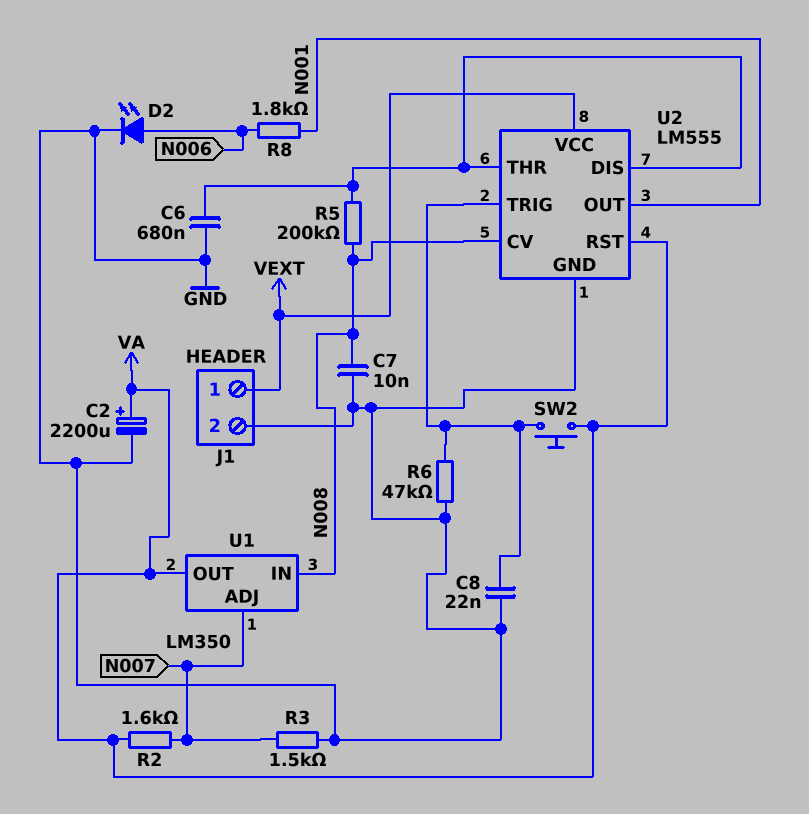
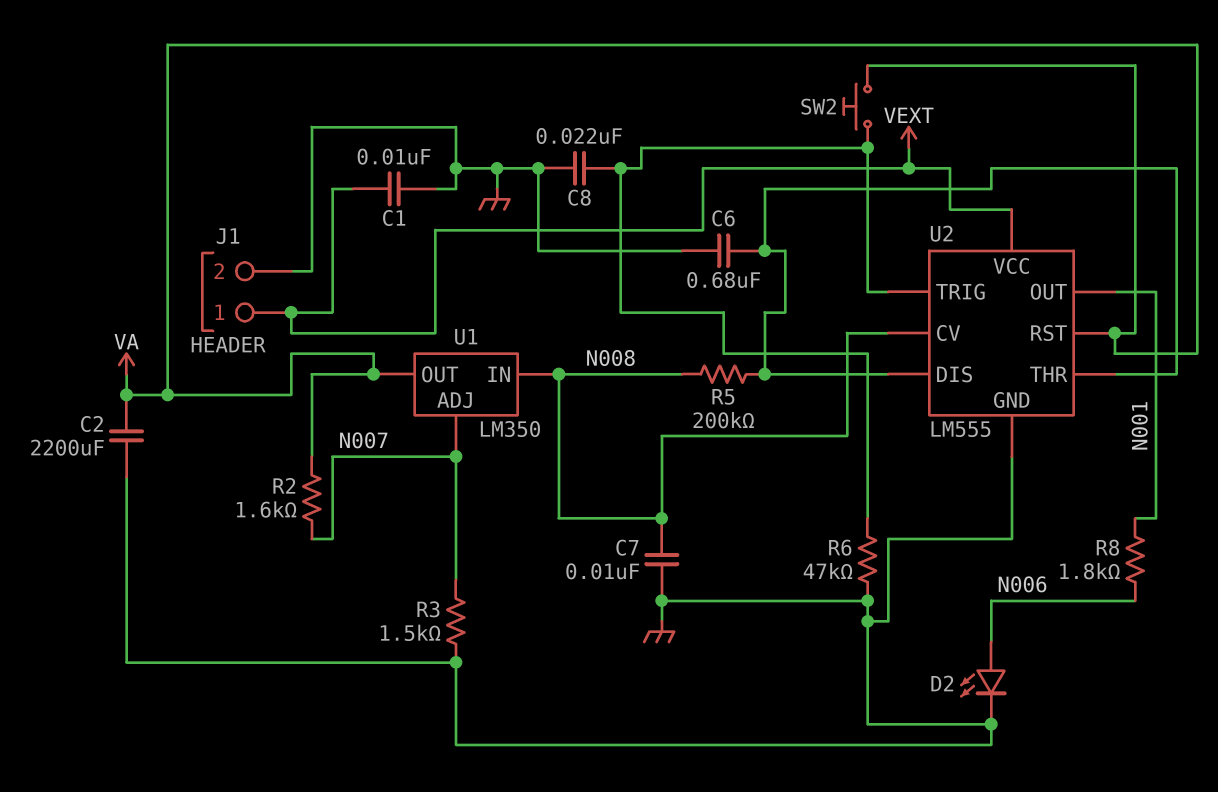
C1: none -> 10nF (GND, VEXT)
C2: 2200uF (plus VA, minus GND) -> 2200uF (GND, VA)

